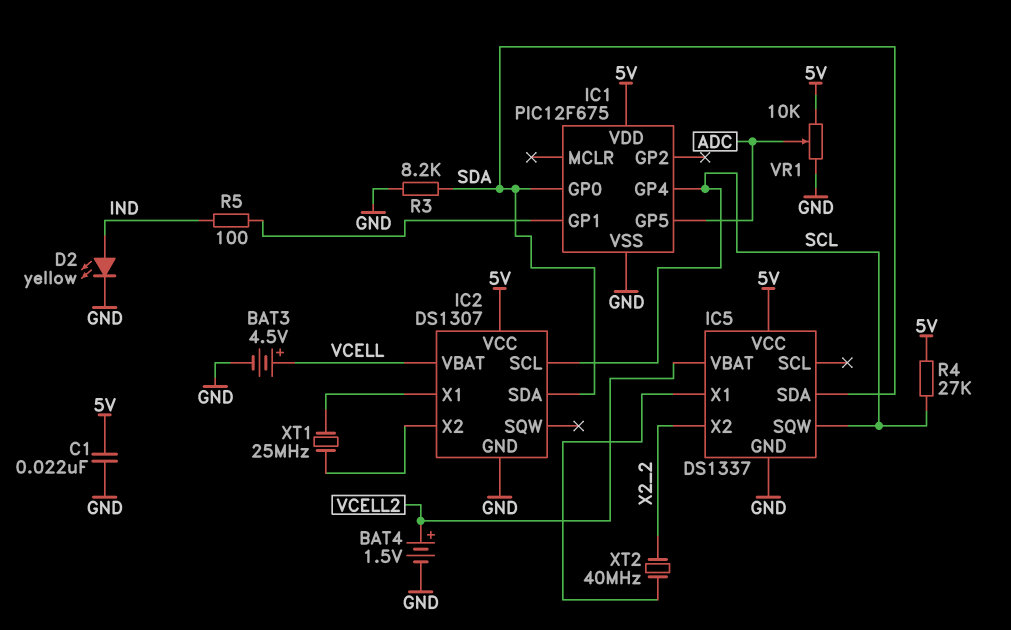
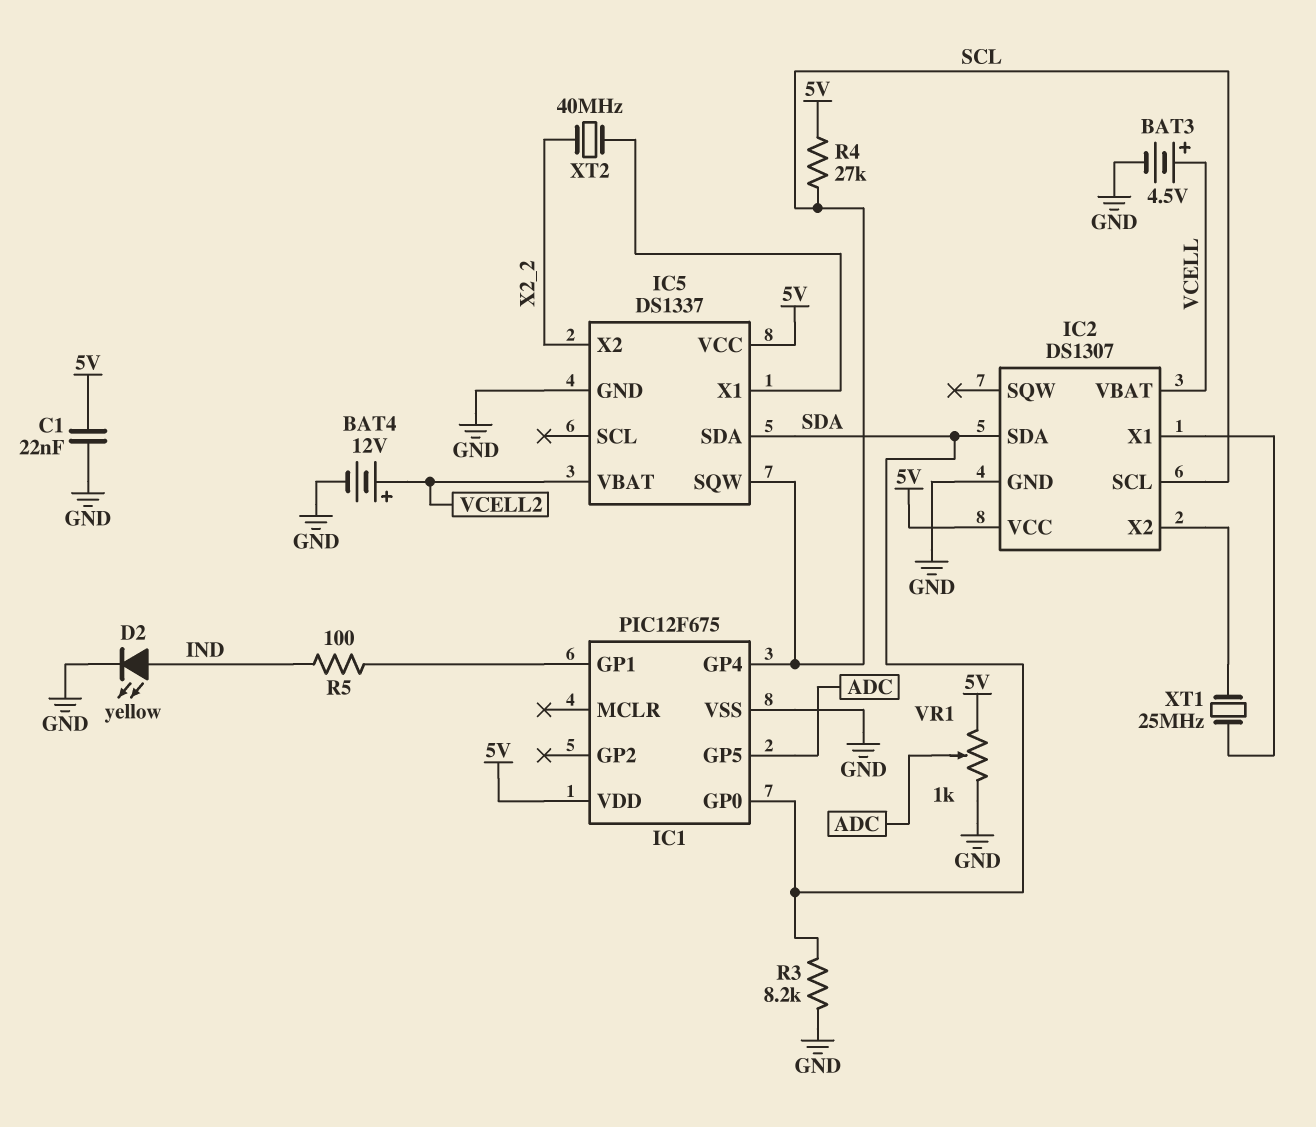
BAT4: 1.5V (plus VCELL2, minus GND) -> 12V (plus VCELL2, minus GND)
VR1: 10k (5V, GND, wiper ADC) -> 1k (5V, GND, wiper ADC)

